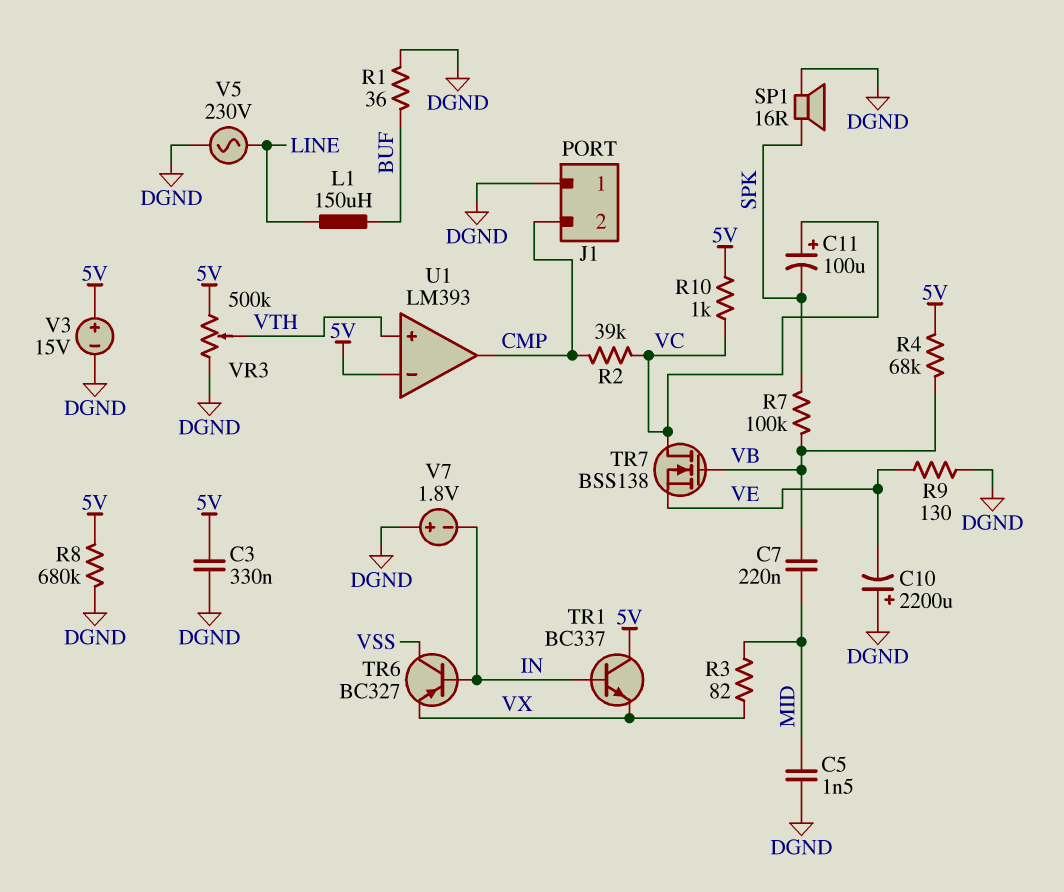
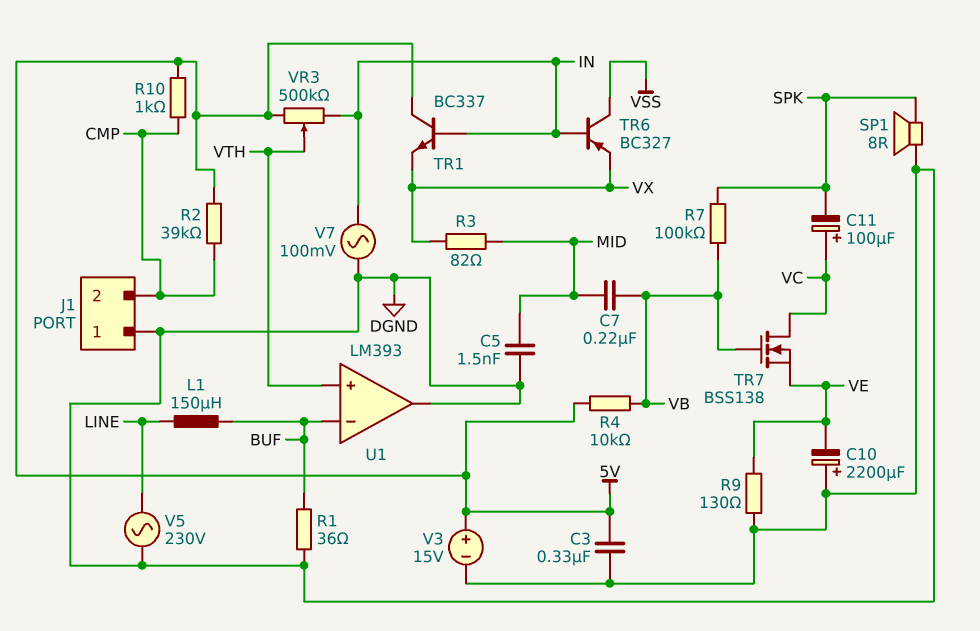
R2: 39k (CMP, VC) -> 39k (5V, CMP)
R4: 68k (5V, VB) -> 10k (5V, VB)
R8: 680k (5V, DGND) -> none
R10: 1k (5V, VC) -> 1k (5V, CMP)
SP1: speaker 16R (DGND, SPK) -> speaker 8R (DGND, SPK)
U1 pin in-: 5V -> BUF
U1 pin out: CMP -> DGND
V7: 1.8V (plus DGND, minus IN) -> AC 100mV (DGND, IN)
VR3: 500k (5V, DGND, wiper VTH) -> 500k (5V, IN, wiper VTH)

